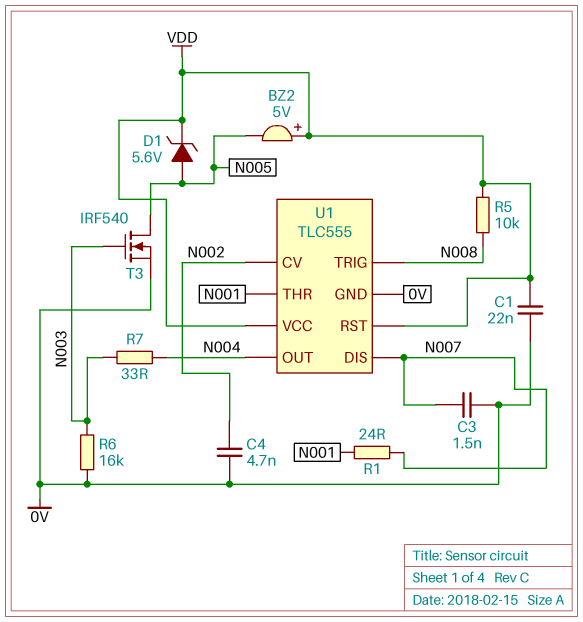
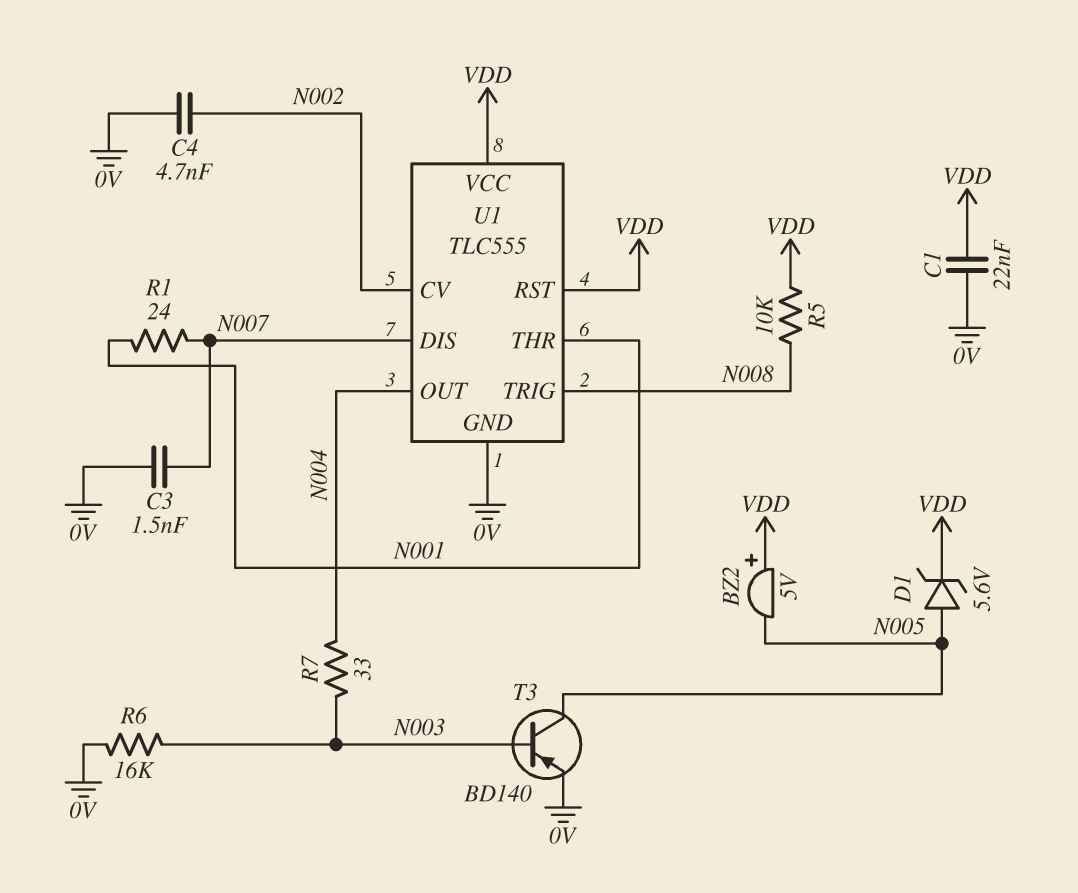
T3: NMOS IRF540 (G N003, D N005, S 0V) -> PNP BD140 (B N003, C N005, E 0V)

